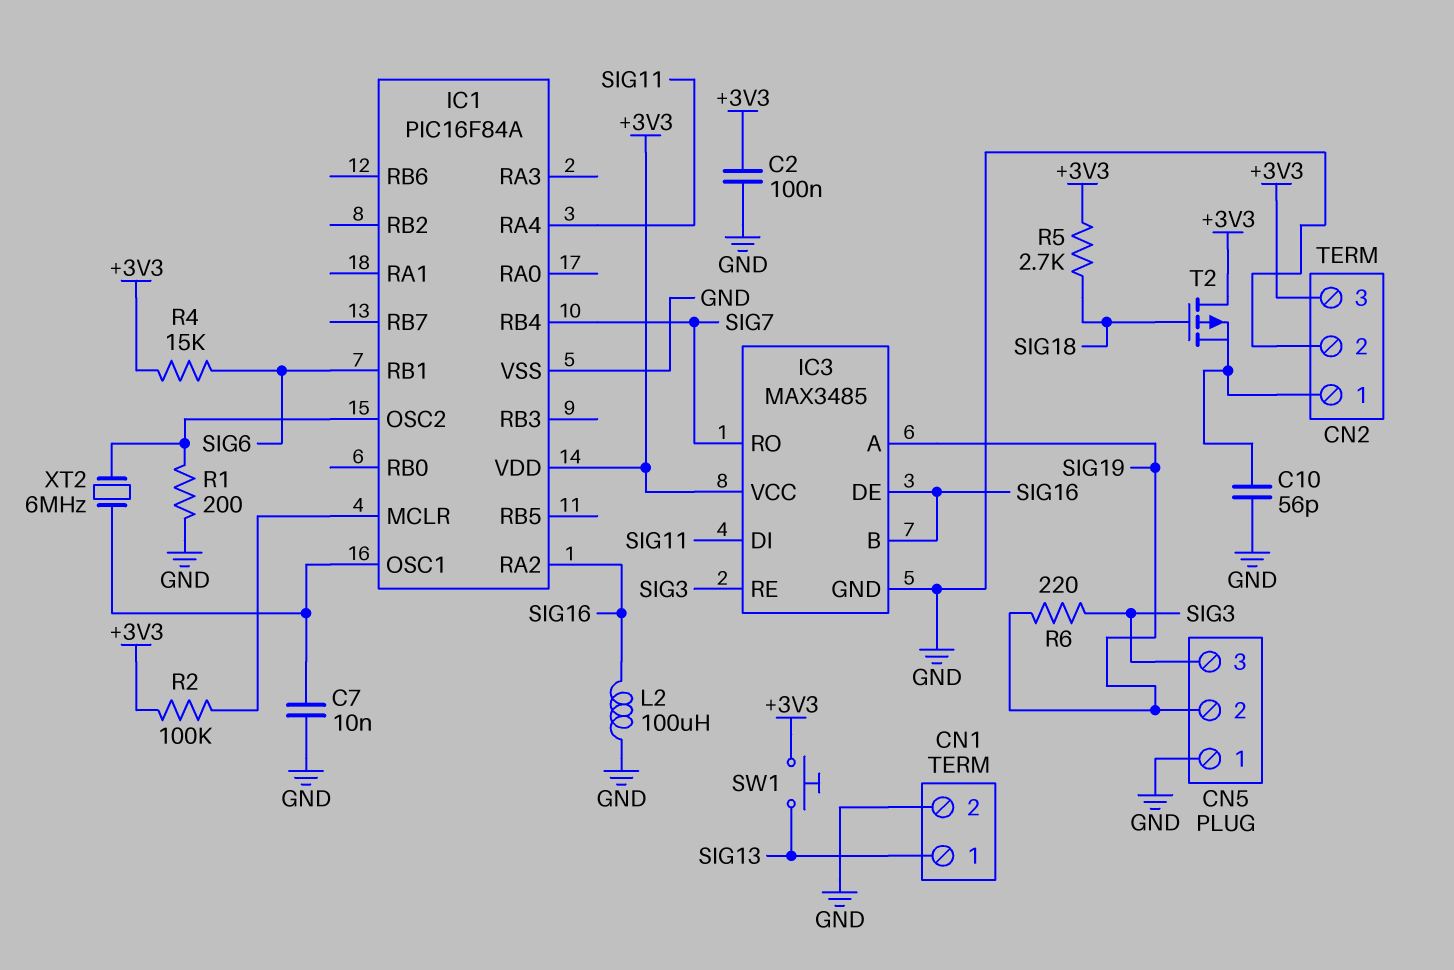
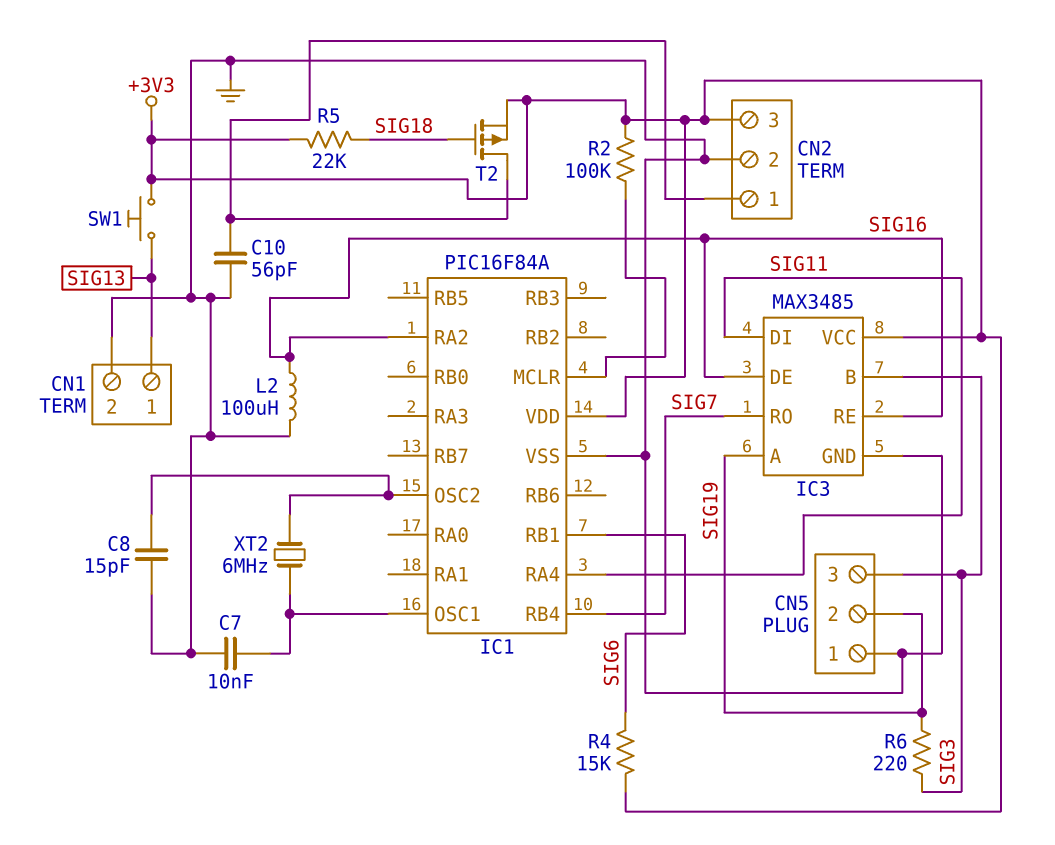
C2: 100nF (+3V3, GND) -> none
C8: none -> 15pF (GND, IC1/OSC2)
IC3 pin B: SIG16 -> SIG3
IC3 pin RE: SIG3 -> SIG16
R1: 200 (GND, IC1/OSC2) -> none
R5: 2.7k (+3V3, SIG18) -> 22k (+3V3, SIG18)
T2: PMOS (G SIG18, D +3V3, S CN2/1) -> PMOS (G SIG18, D CN2/1, S +3V3)

